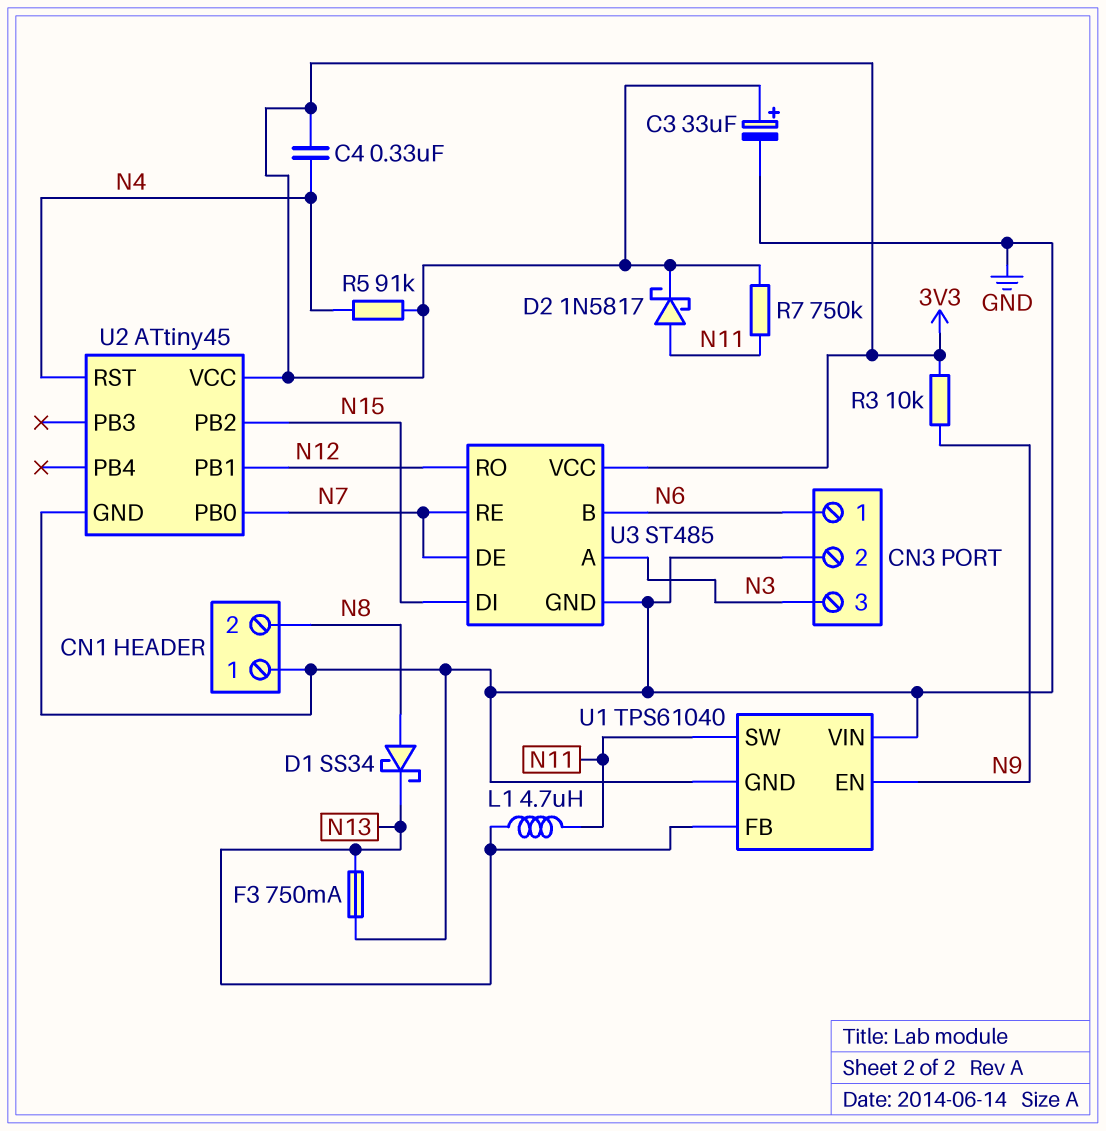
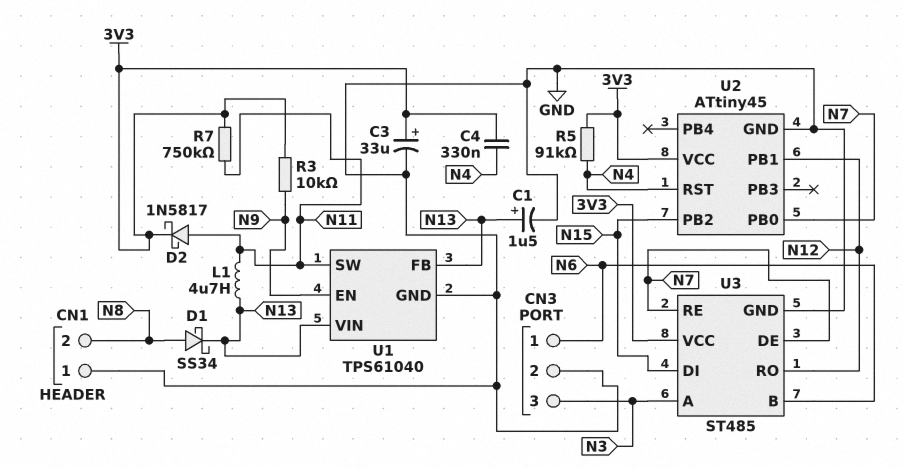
C1: none -> 1.5uF (plus N13, minus GND)
F3: 750mA (GND, N13) -> none
U1 pin VIN: GND -> N13

